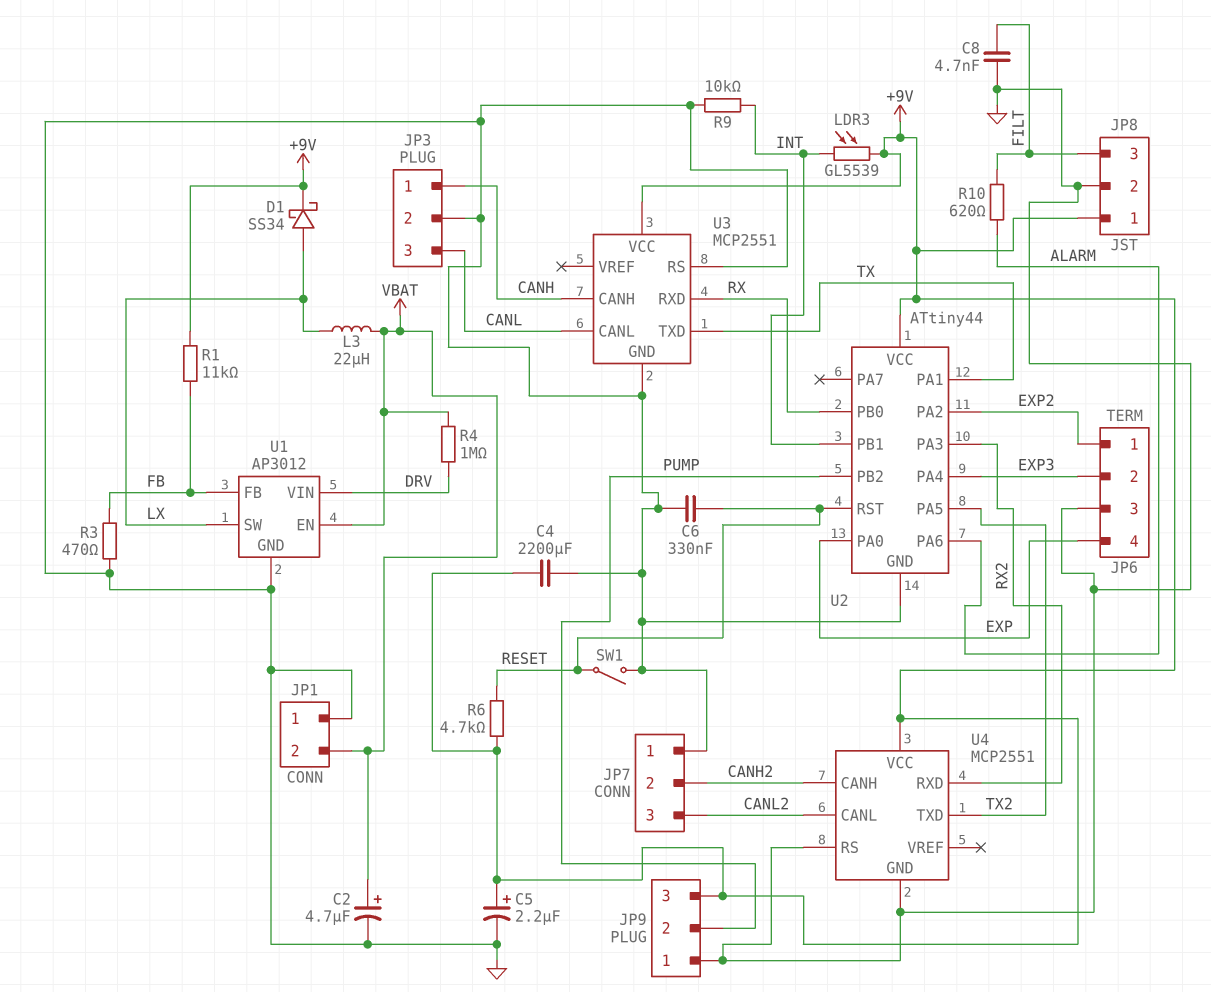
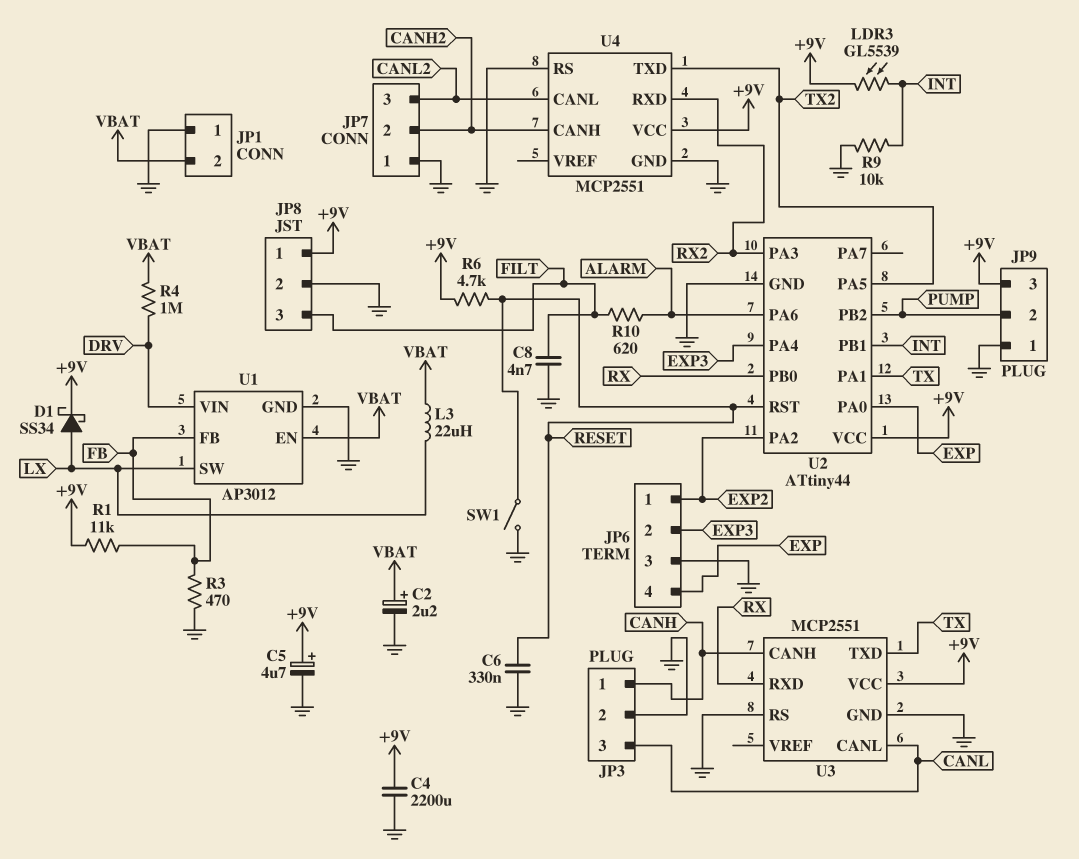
C2: 4.7uF (plus VBAT, minus GND) -> 2.2uF (plus VBAT, minus GND)
C5: 2.2uF (plus +9V, minus GND) -> 4.7uF (plus +9V, minus GND)

